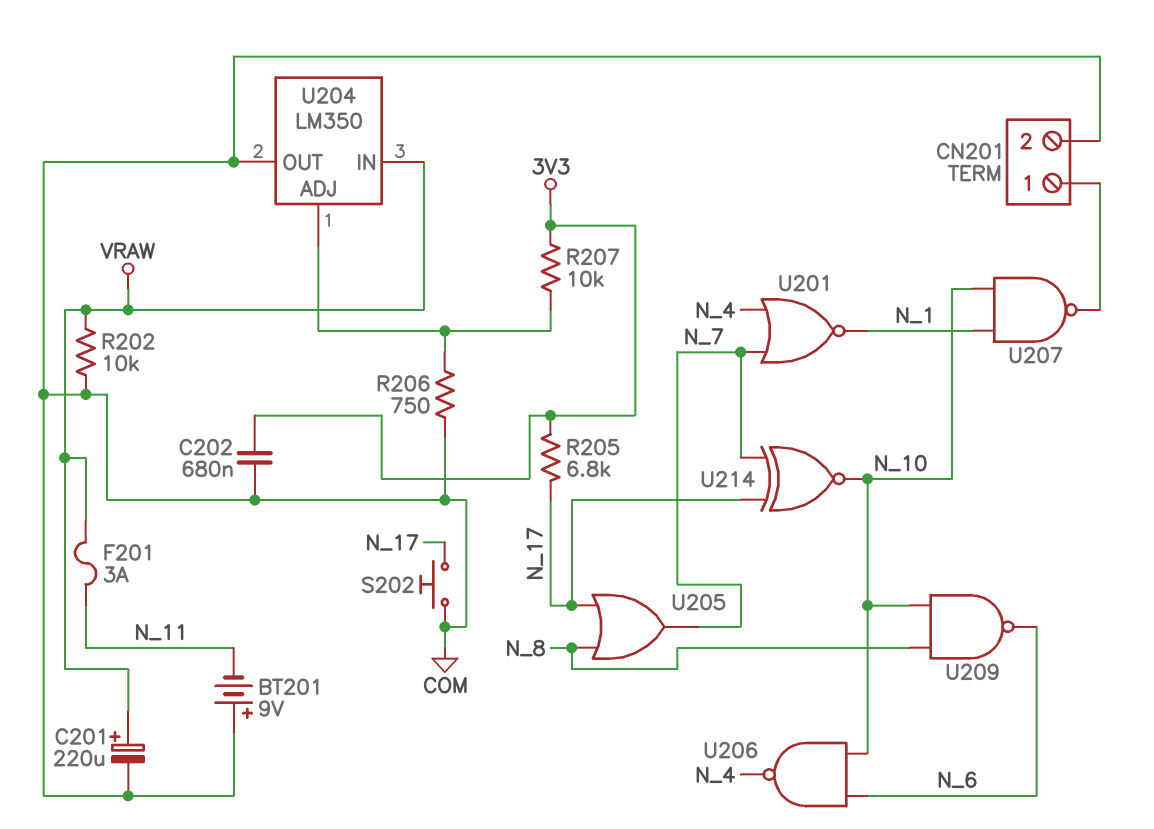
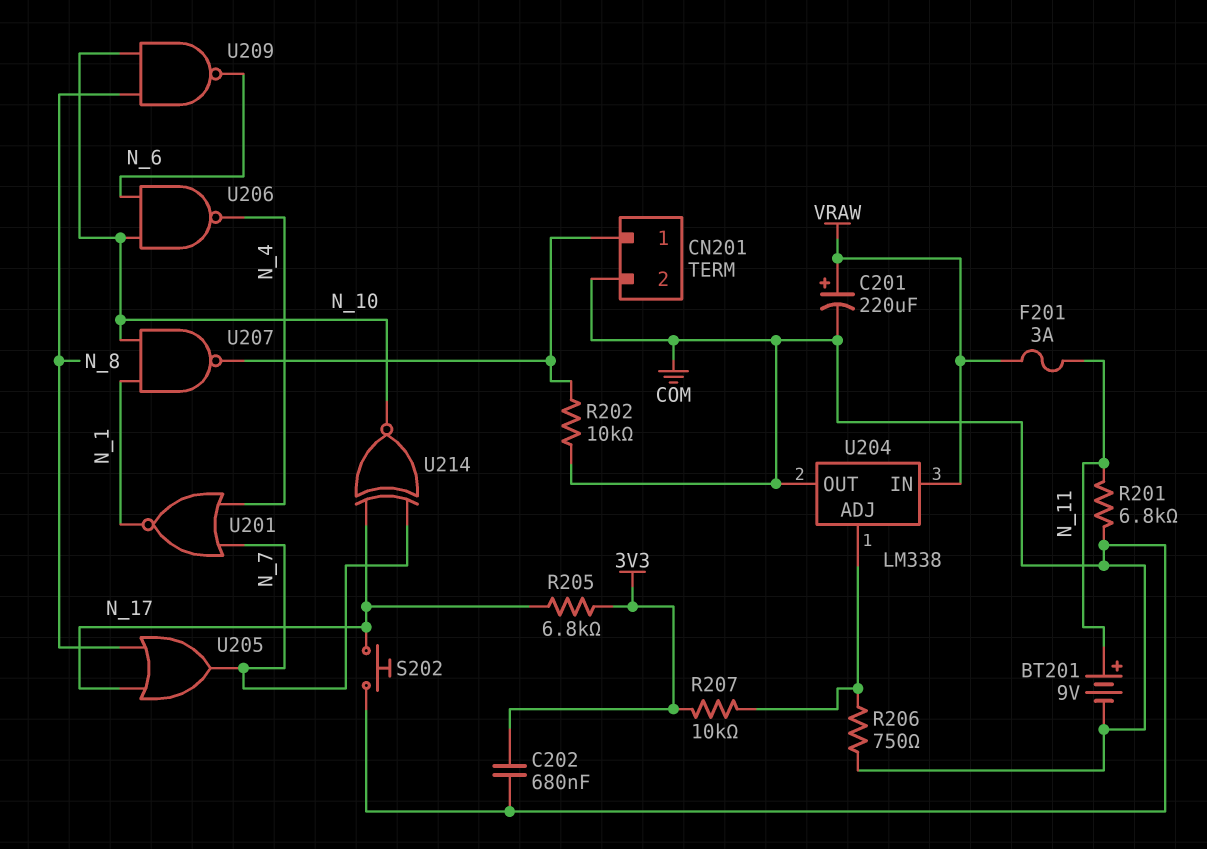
BT201: 9V (plus COM, minus N_11) -> 9V (plus N_11, minus COM)
R201: none -> 6.8k (COM, N_11)
R202: 10k (COM, VRAW) -> 10k (CN201/1, COM)
U204: LM350 -> LM338

